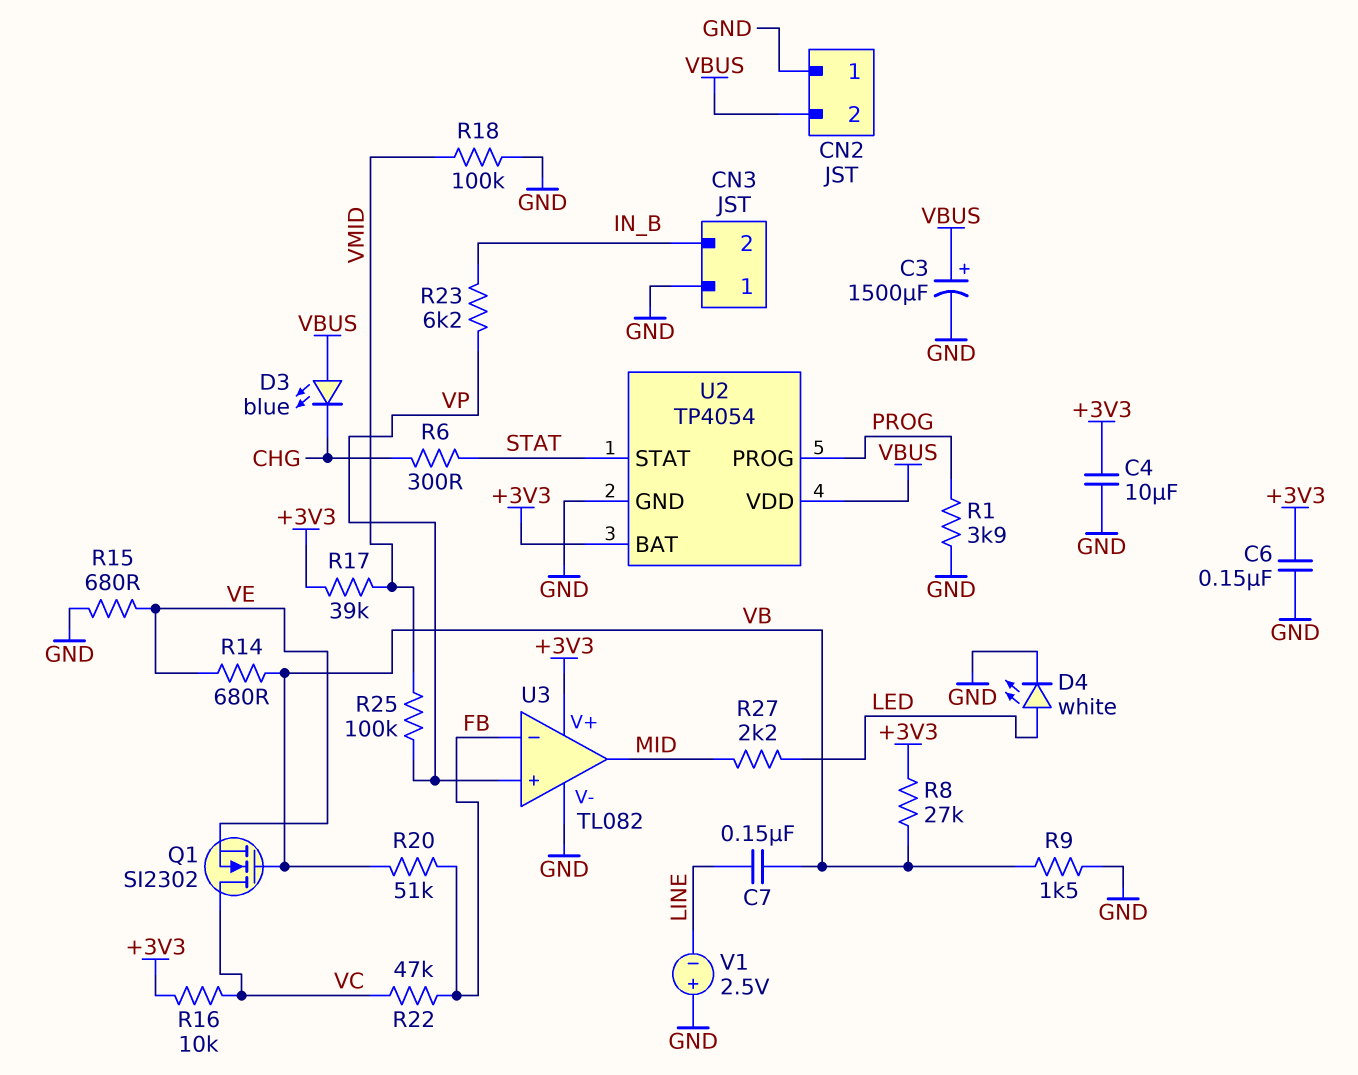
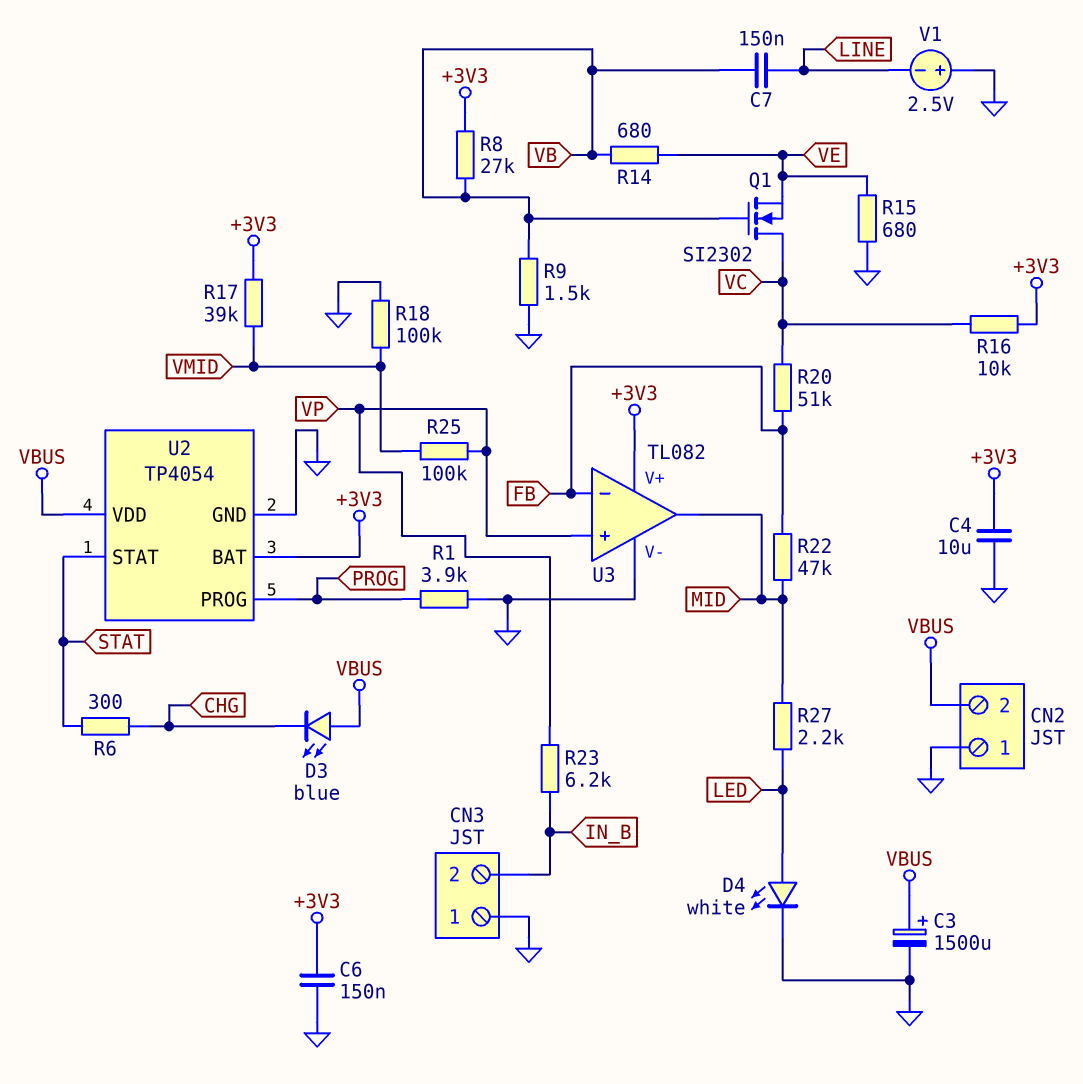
R20: 51k (FB, VB) -> 51k (FB, VC)
R22: 47k (FB, VC) -> 47k (FB, MID)

